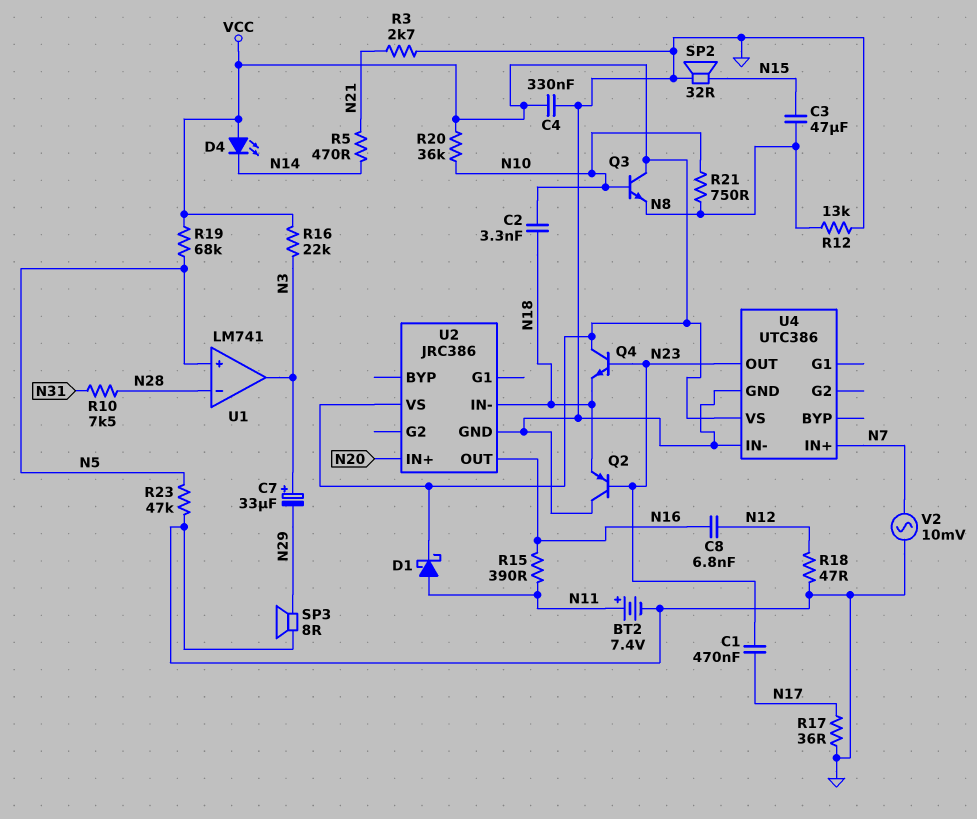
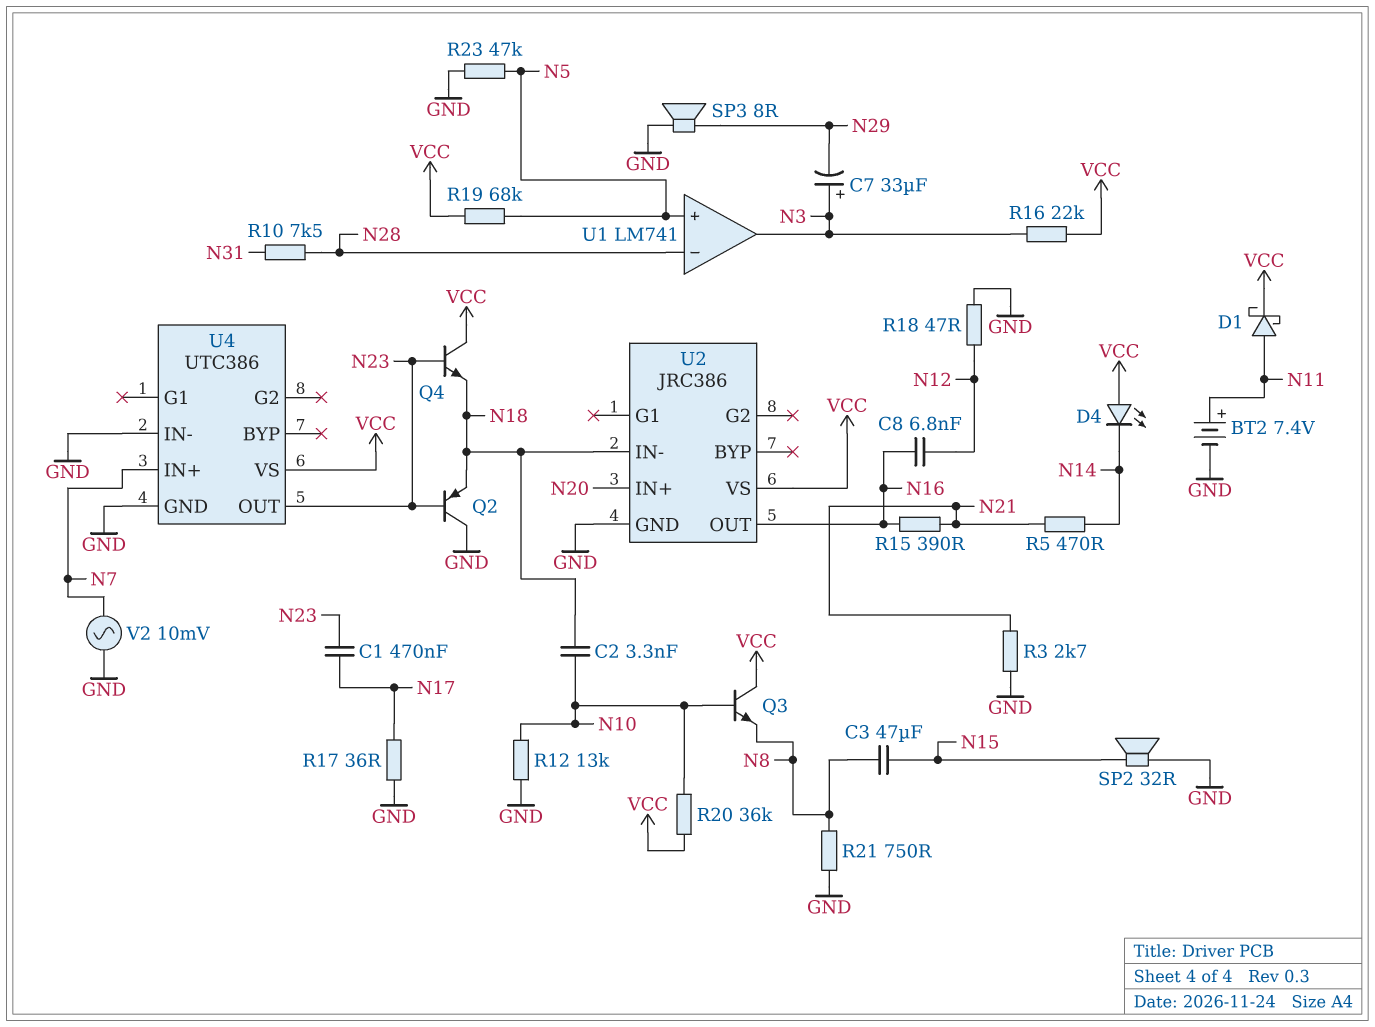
C4: 330nF (GND, VCC) -> none
R12: 13k (GND, N8) -> 13k (GND, N10)
R15: 390 (N11, N16) -> 390 (N16, N21)
R21: 750 (N8, N10) -> 750 (GND, N8)

